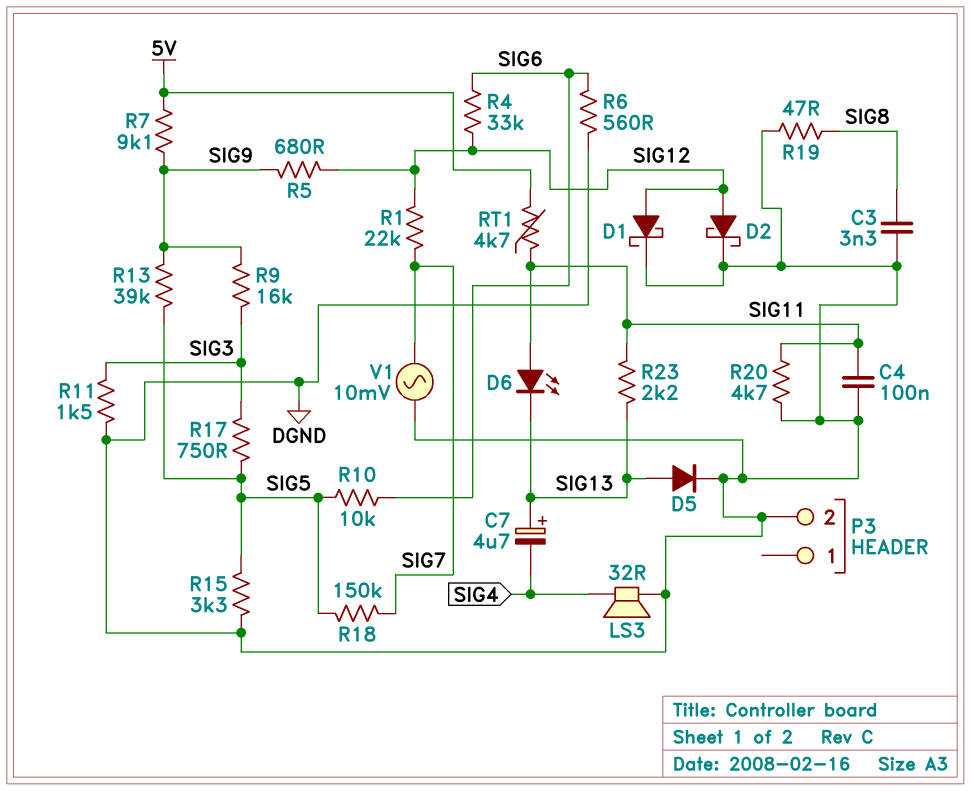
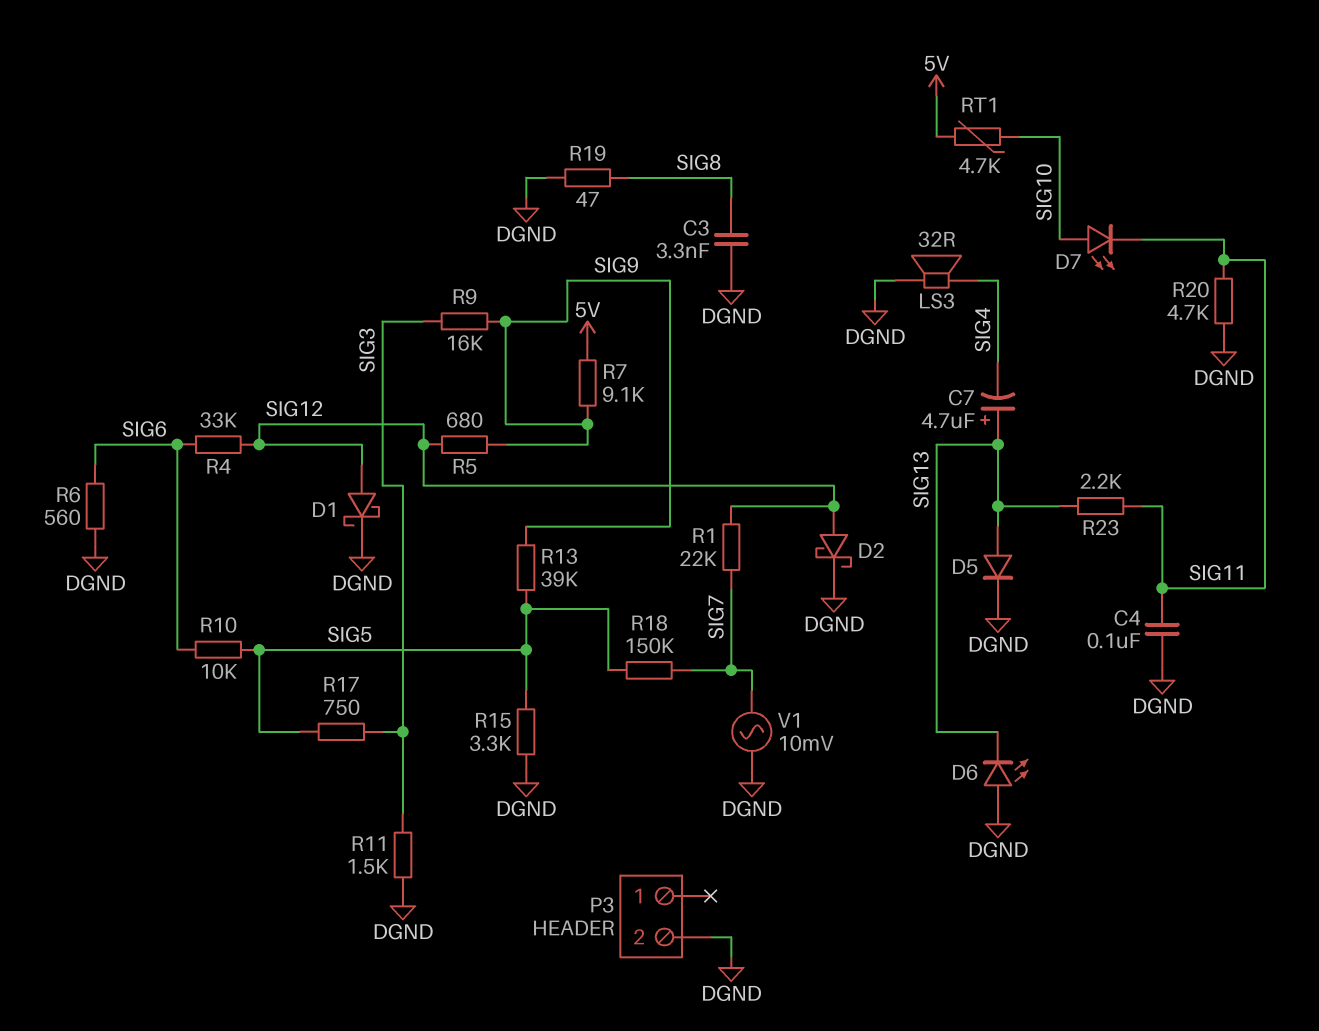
D6: LED (A SIG11, K SIG13) -> LED (A DGND, K SIG13)
D7: none -> LED (A SIG10, K SIG11)
RT1: 4.7k (5V, SIG11) -> 4.7k (5V, SIG10)

